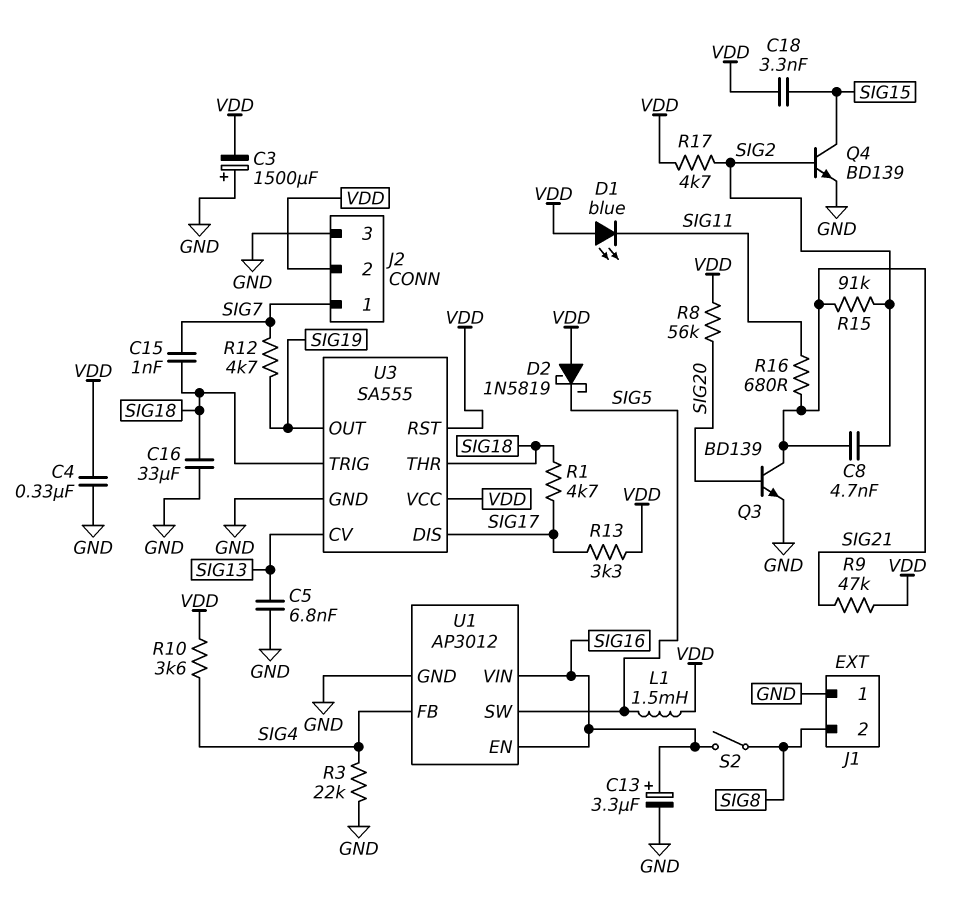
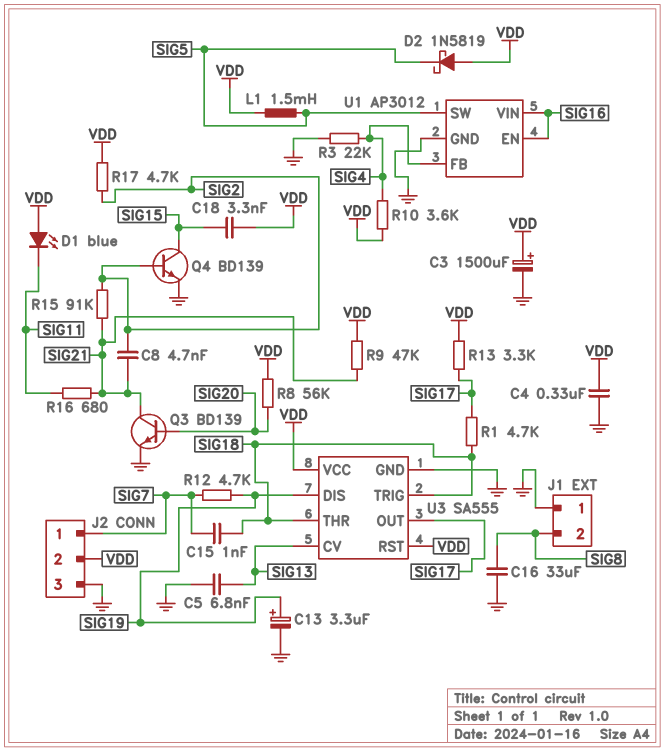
C3: 1500uF (plus GND, minus VDD) -> 1500uF (plus VDD, minus GND)
C13: 3.3uF (plus SIG16, minus GND) -> 3.3uF (plus SIG19, minus GND)
C16: 33uF (GND, SIG18) -> 33uF (GND, SIG8)
S2: switch (SIG8, SIG16) -> none
U3 pin DIS: SIG17 -> SIG19
U3 pin OUT: SIG19 -> SIG17

